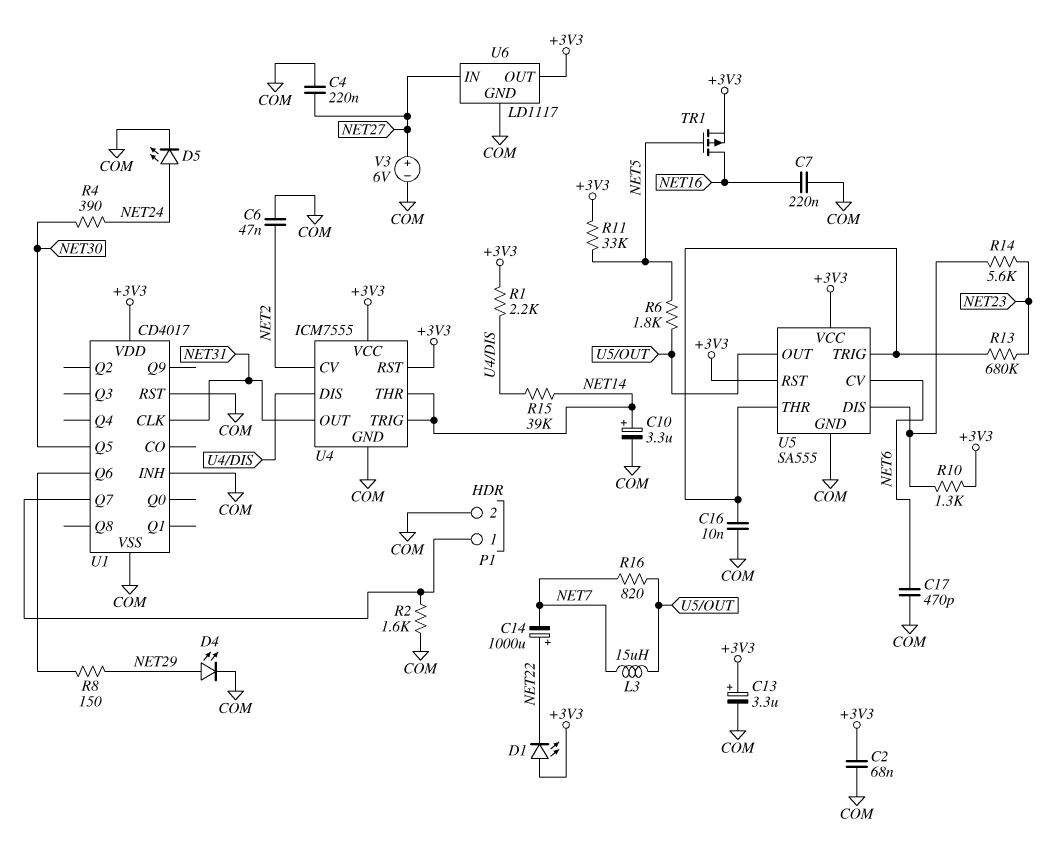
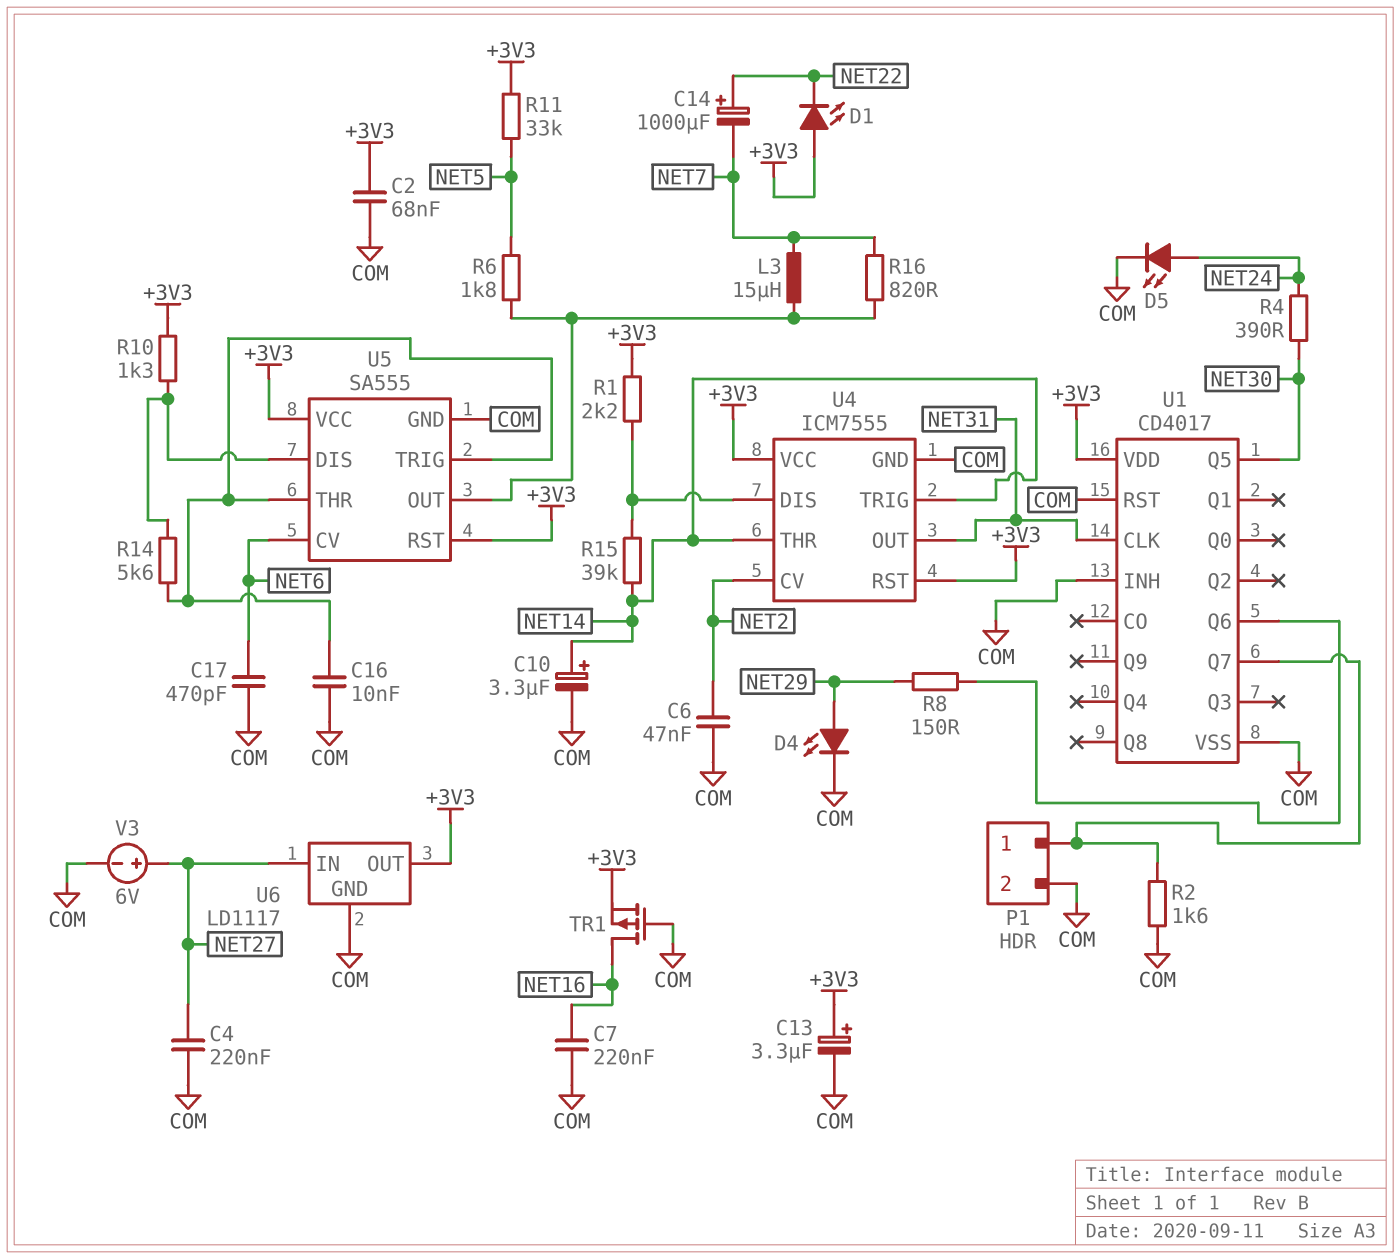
R13: 680k (NET23, U5/THR) -> none
R14: 5.6k (NET23, U5/DIS) -> 5.6k (U5/DIS, U5/THR)
TR1: PMOS (G NET5, D NET16, S +3V3) -> PMOS (G COM, D NET16, S +3V3)

